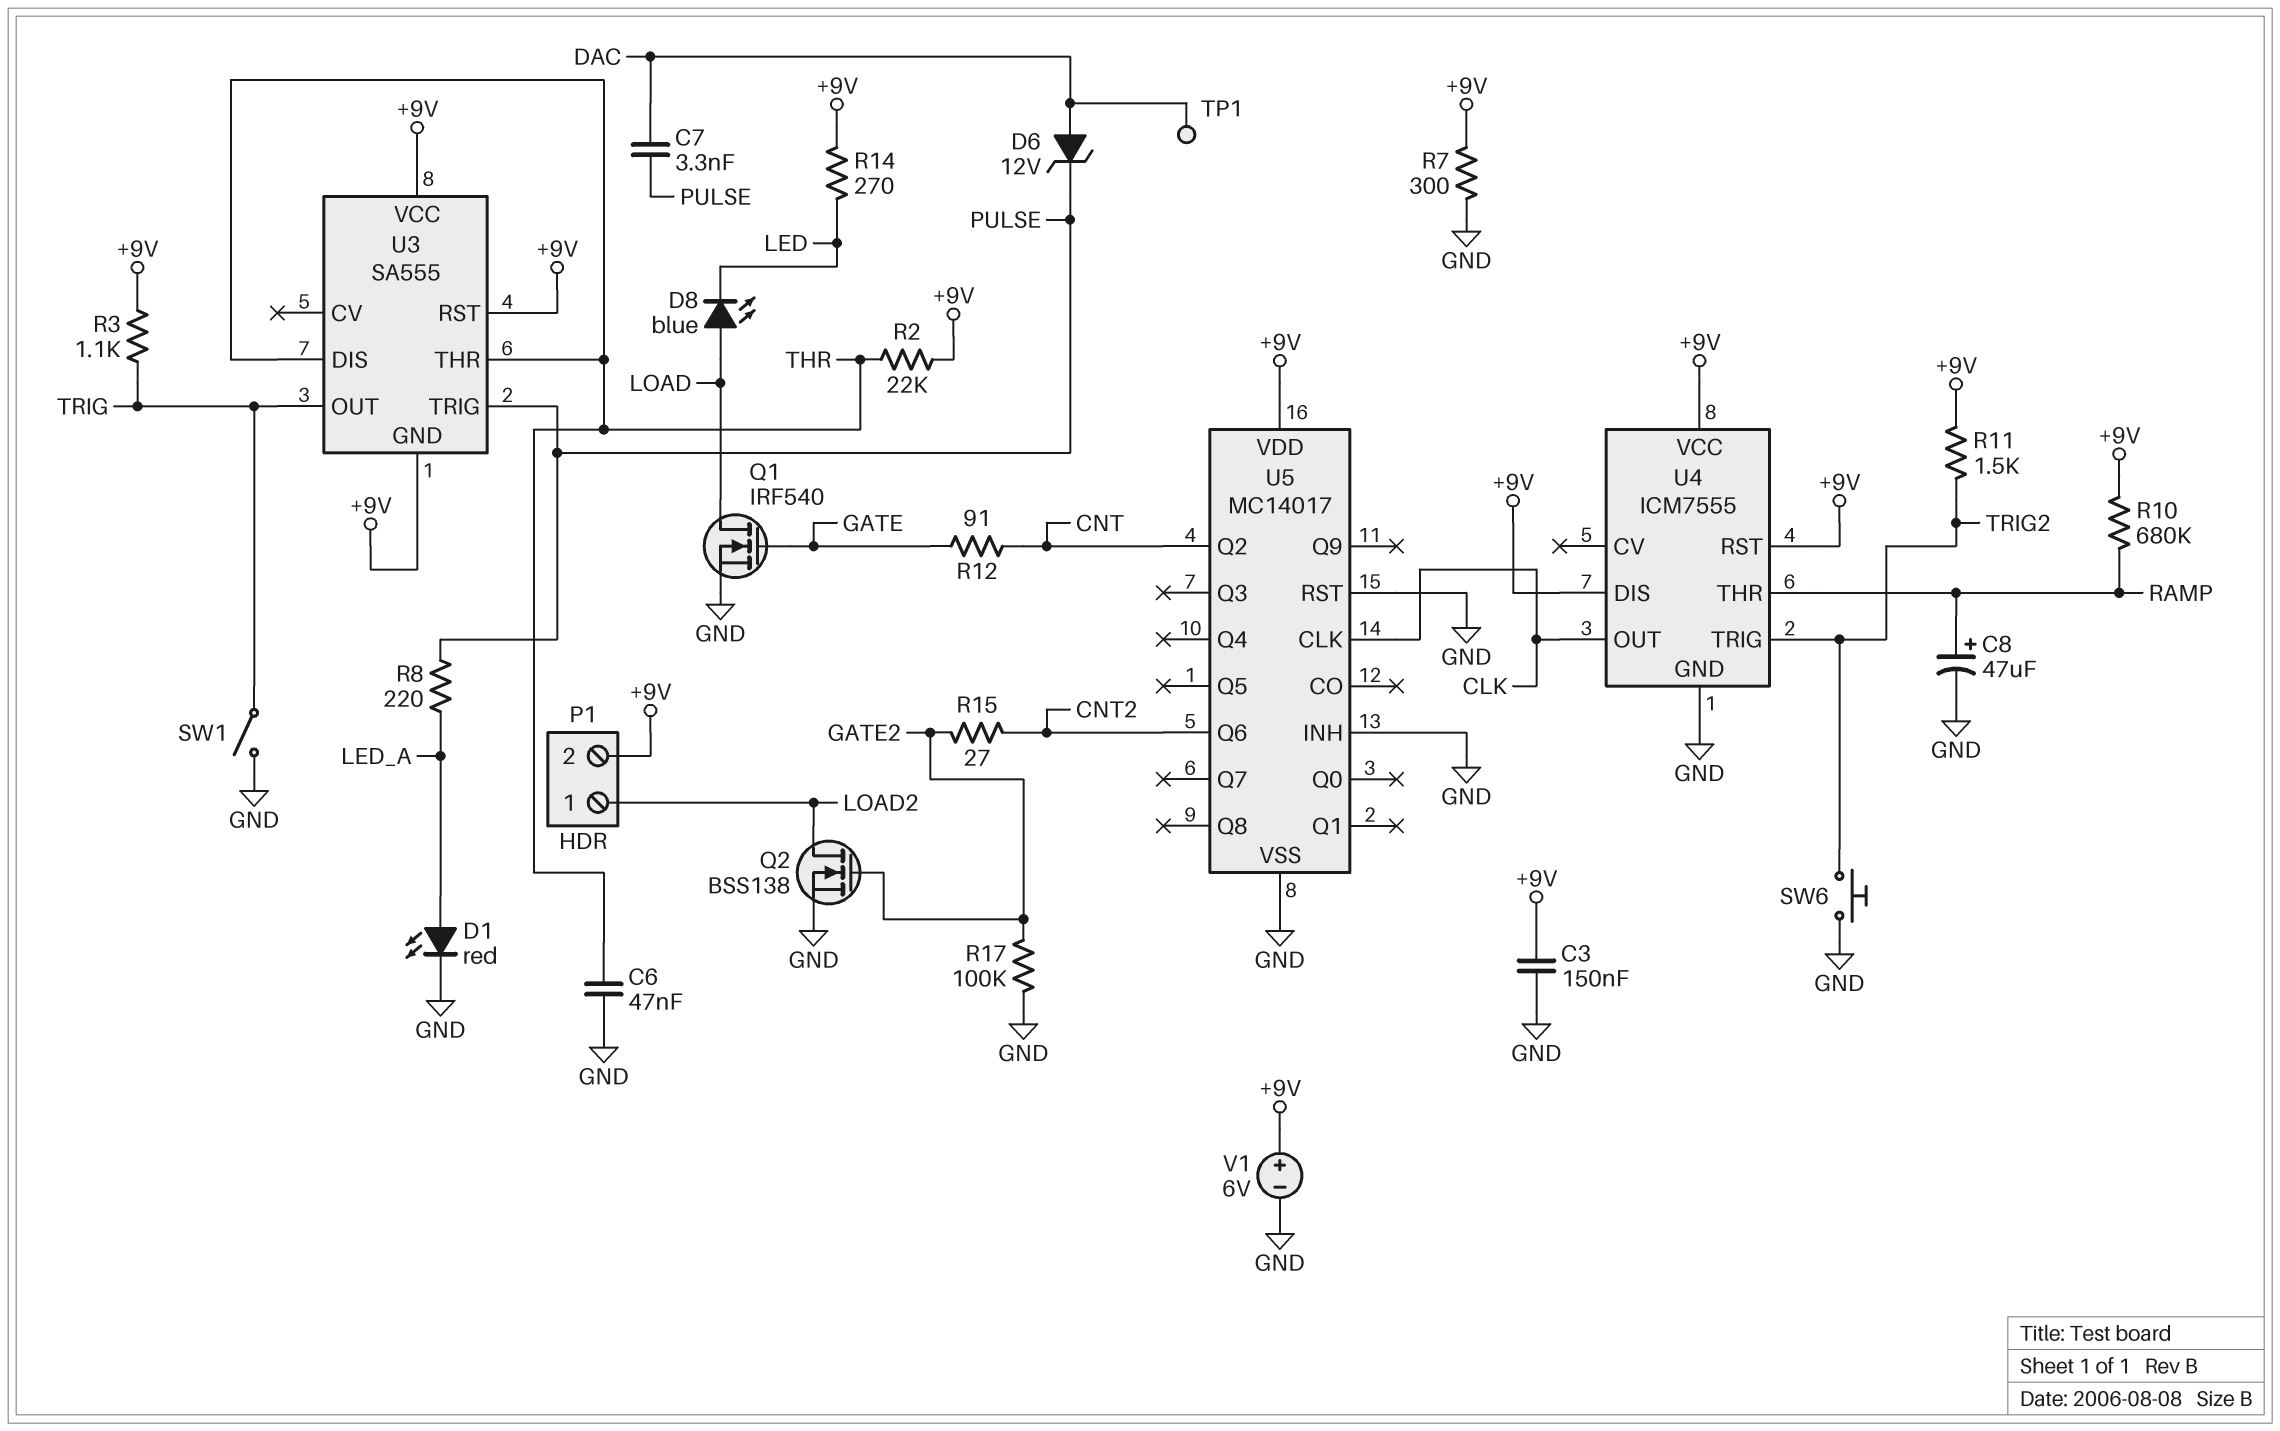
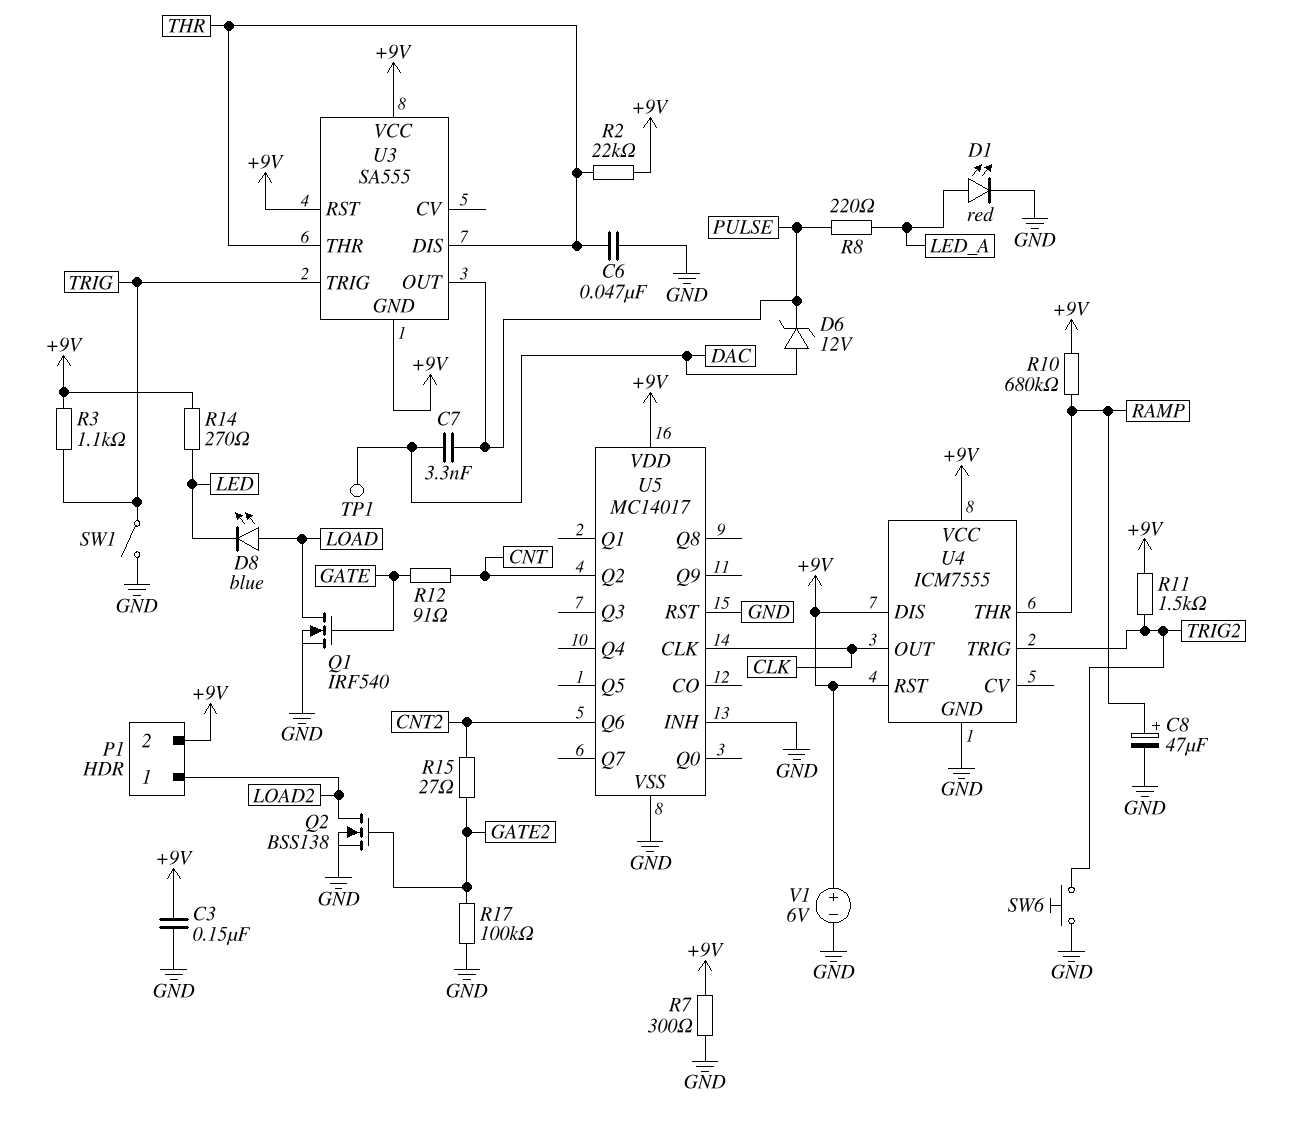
U3 pin OUT: TRIG -> PULSE
U3 pin TRIG: PULSE -> TRIG

